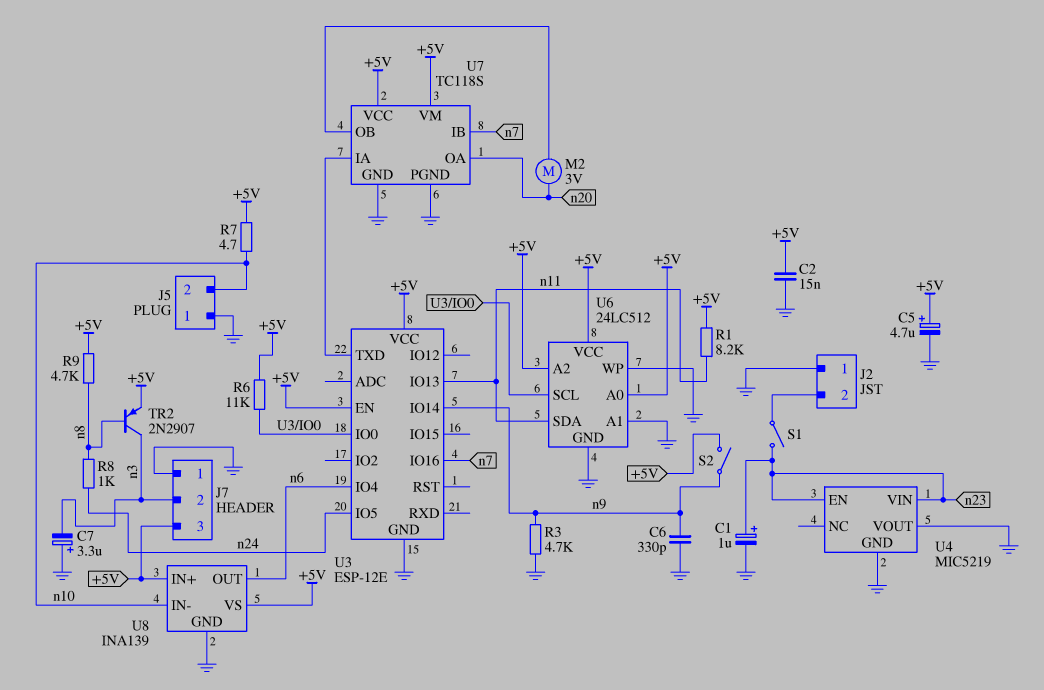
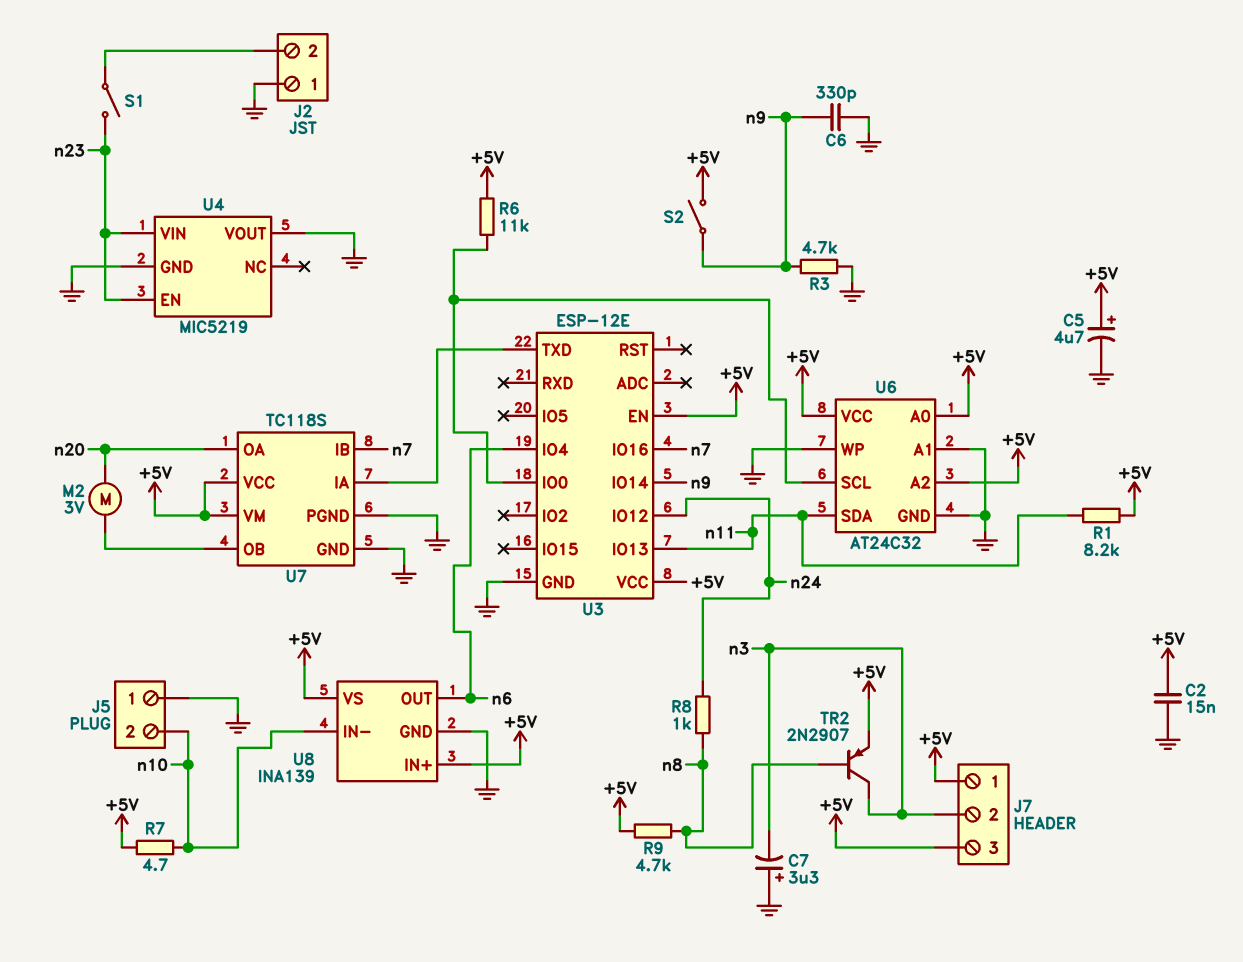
C1: 1uF (plus n23, minus GND) -> none
J7 pin 1: GND -> +5V
U3 pin IO5: n24 -> none
U3 pin IO12: none -> n24
U6: 24LC512 -> AT24C32

